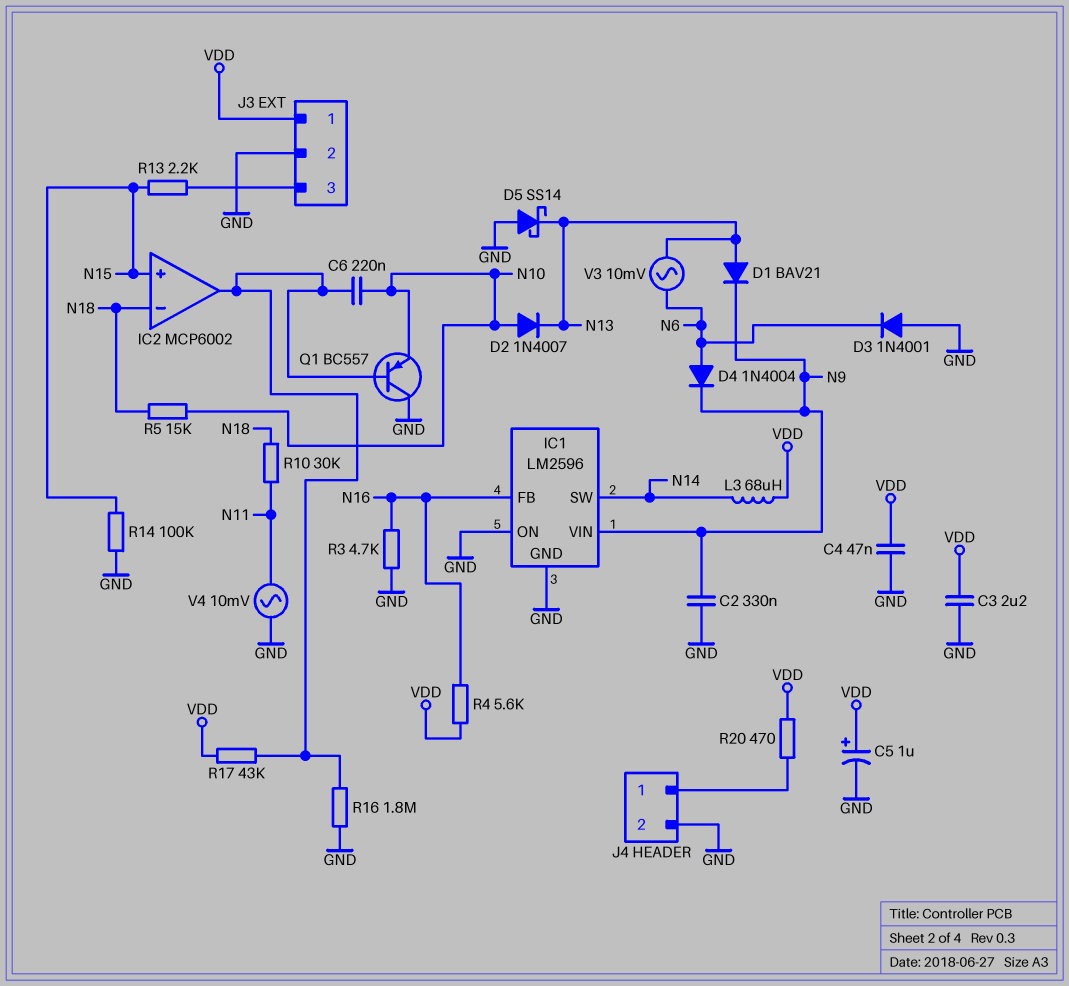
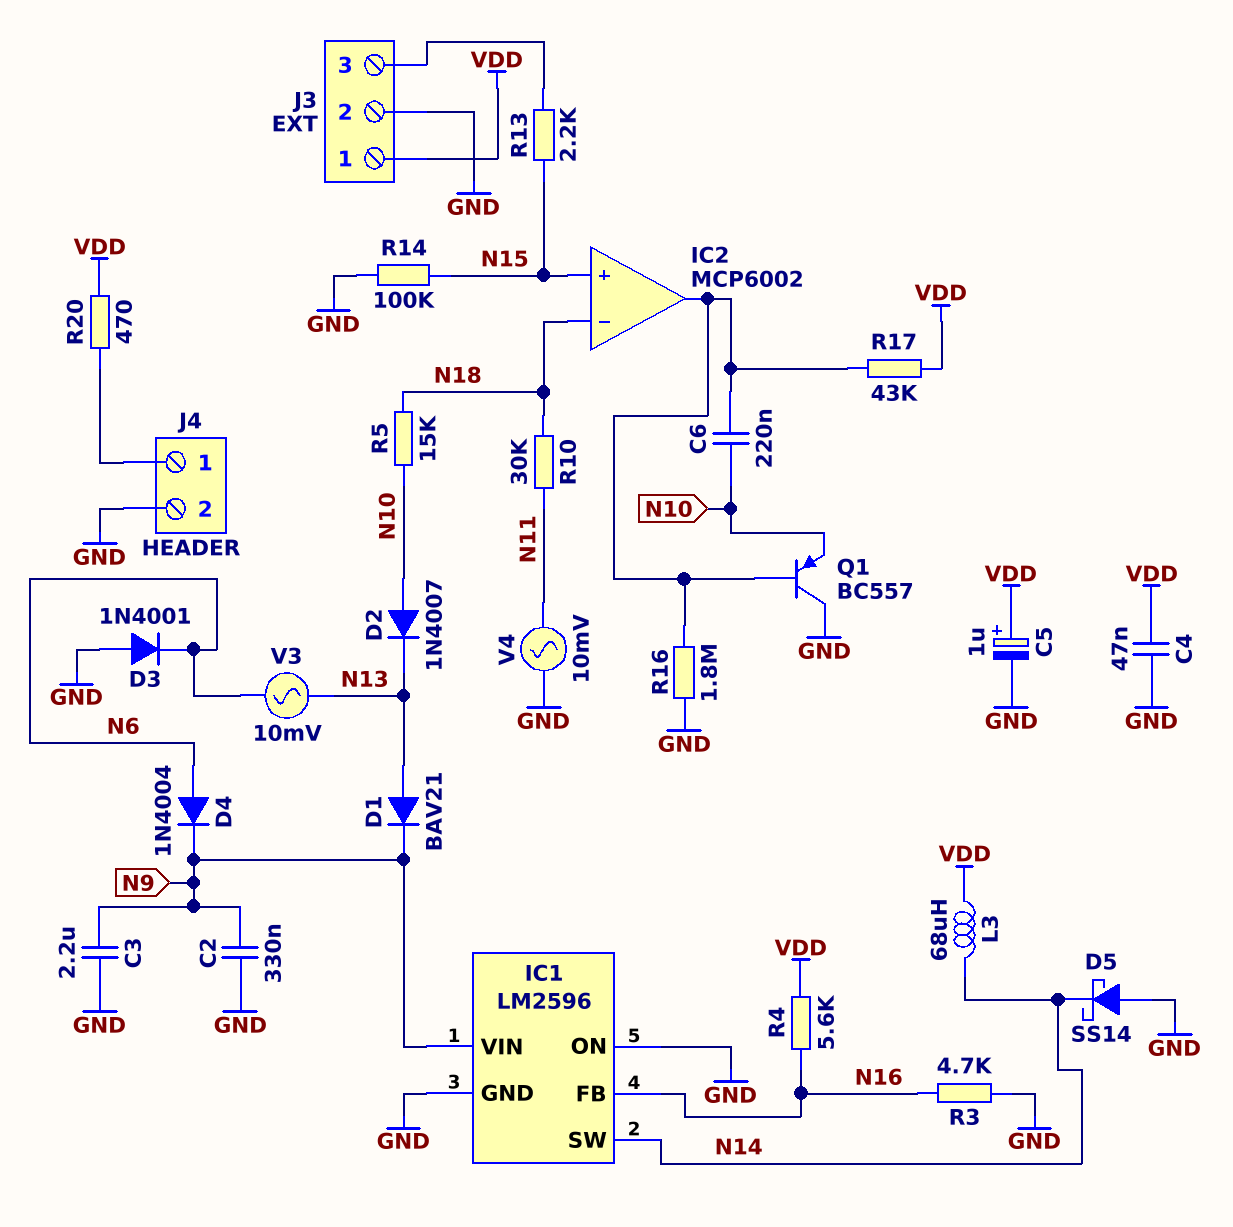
C3: 2.2uF (GND, VDD) -> 2.2uF (GND, N9)
D5: schottky SS14 (A GND, K N13) -> schottky SS14 (A GND, K N14)

